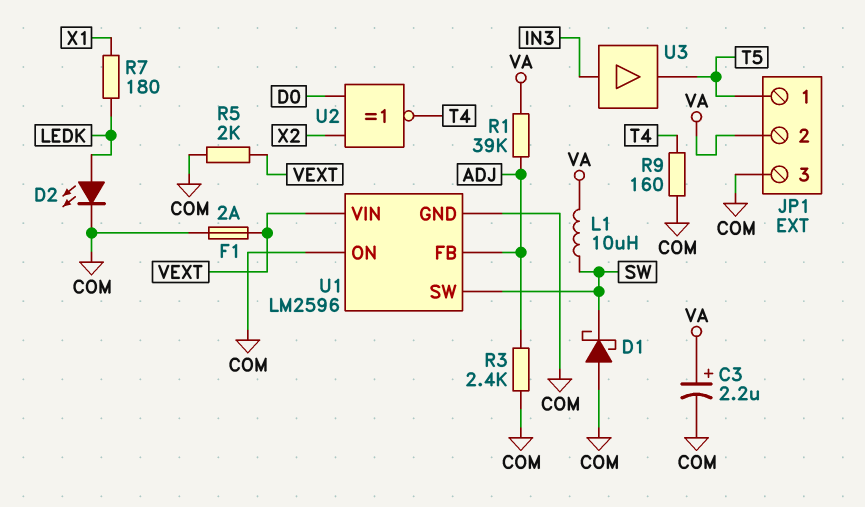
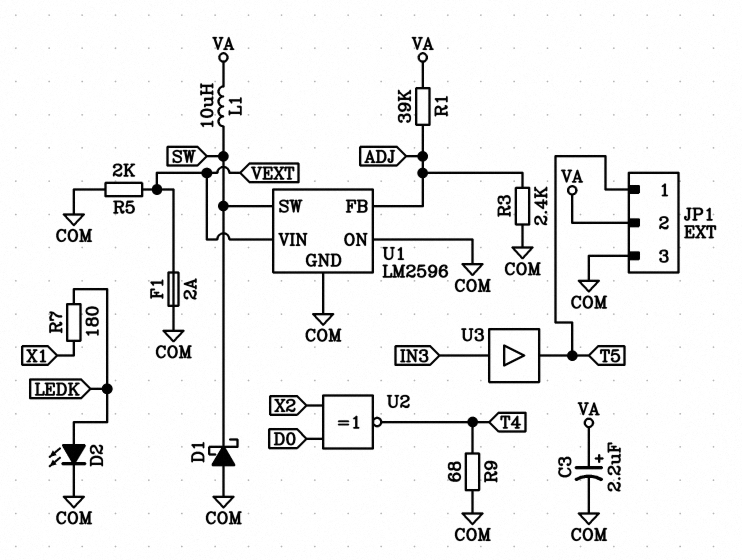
R9: 160 (COM, T4) -> 68 (COM, T4)

